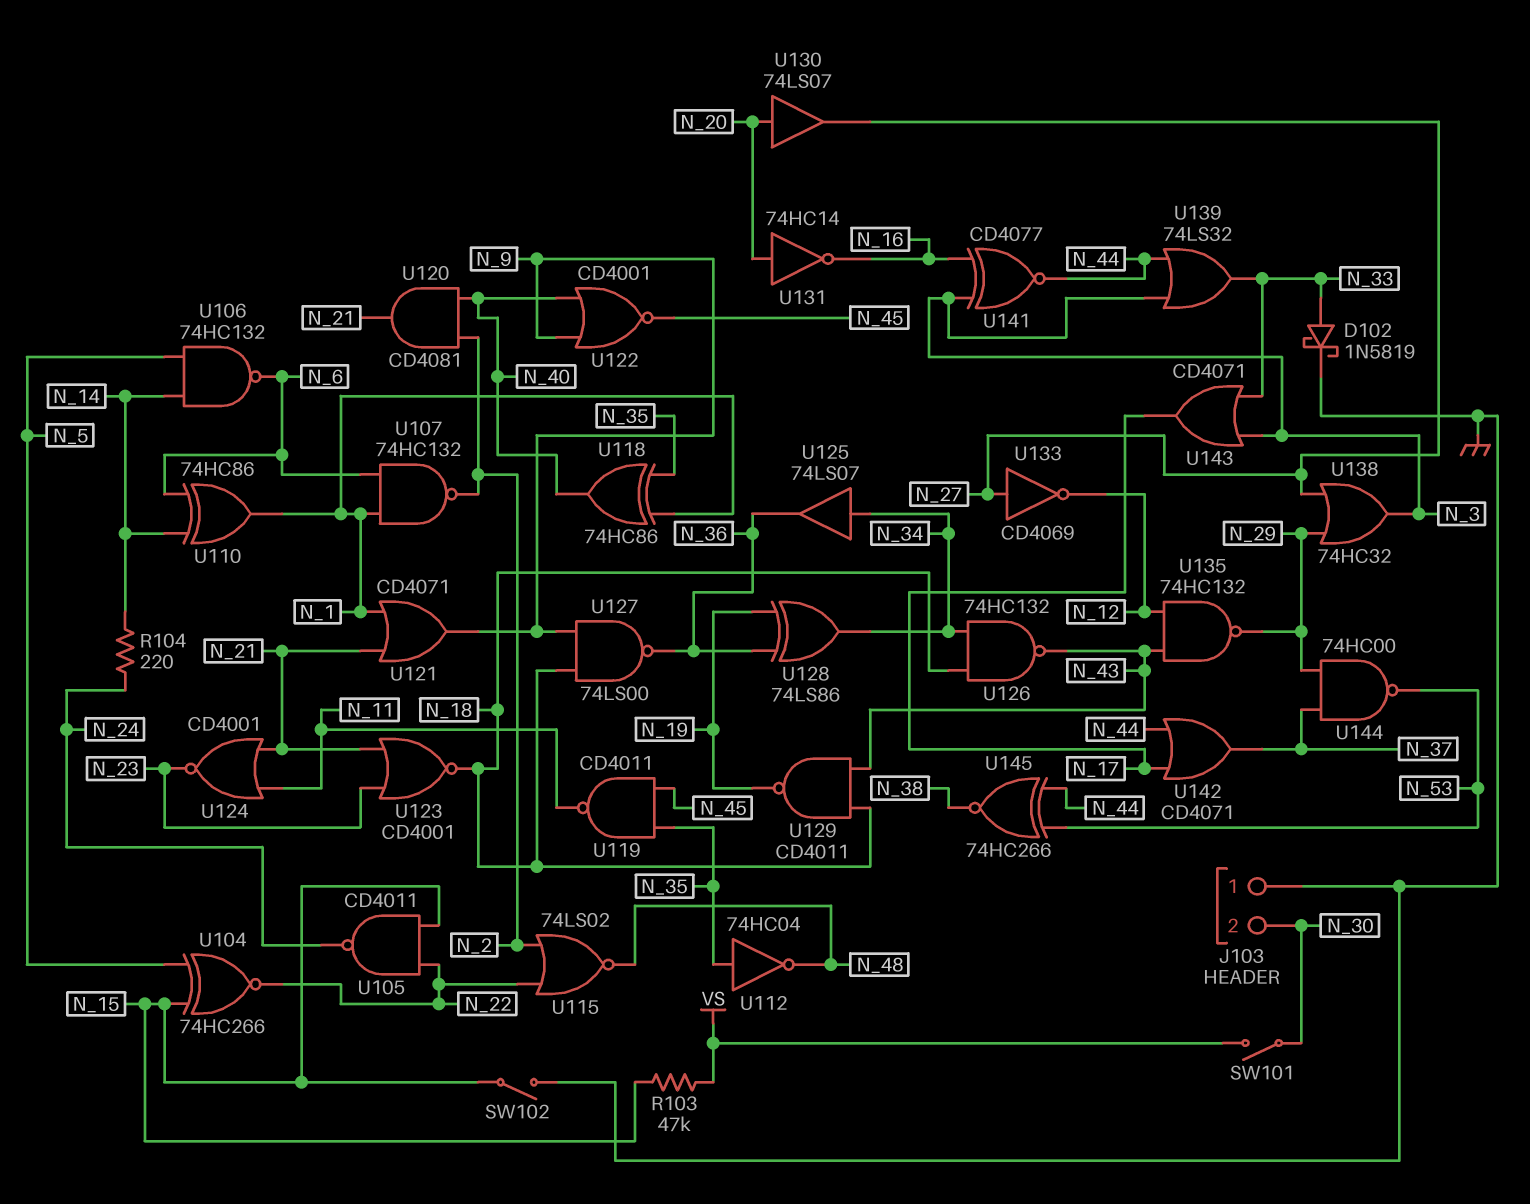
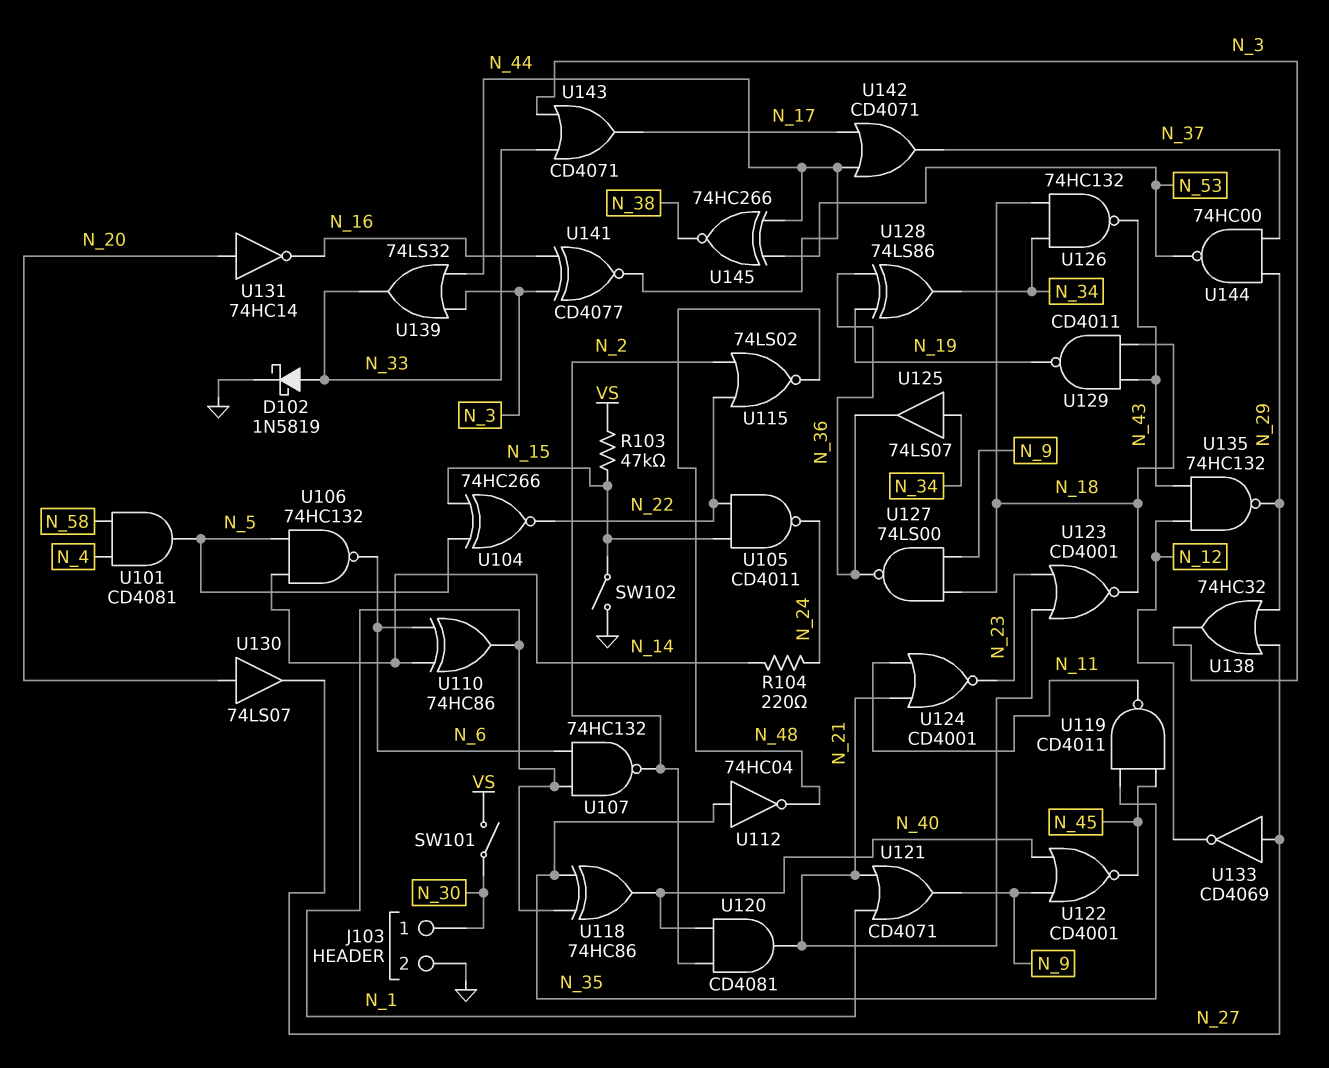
J103 pin 1: GND -> N_30
J103 pin 2: N_30 -> GND
U101: none -> AND CD4081 (in N_4, in N_58, out N_5)

